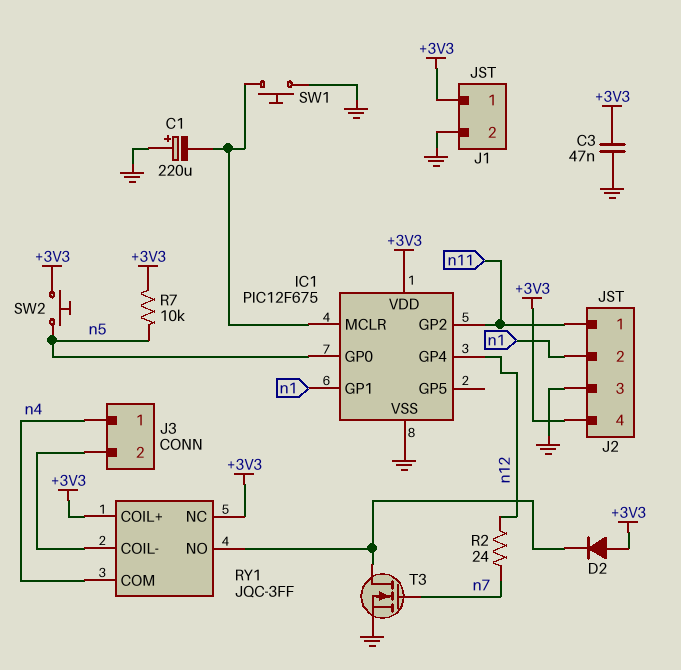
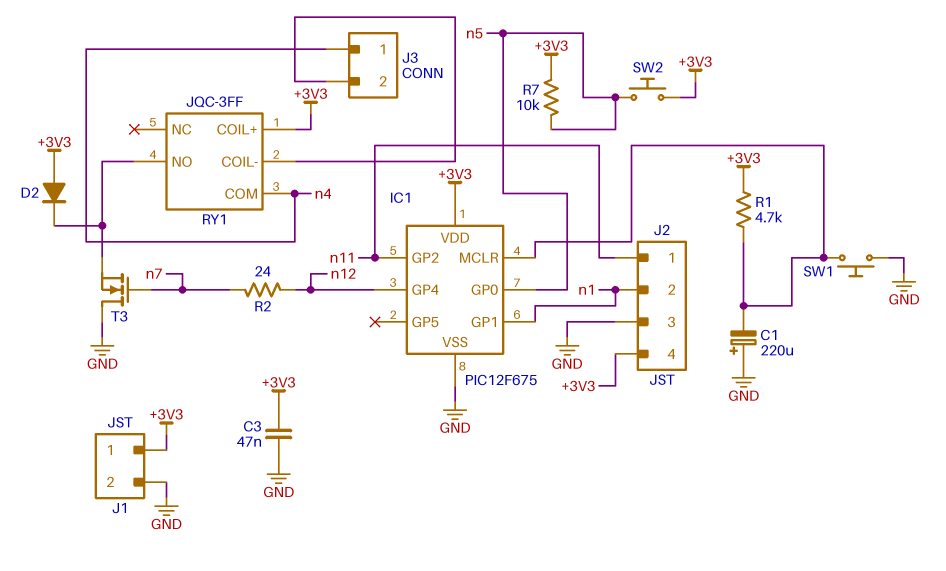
R1: none -> 4.7k (+3V3, IC1/MCLR)
RY1 pin NC: +3V3 -> none
T3: NMOS (G n7, D RY1/NO, S GND) -> NMOS (G n7, D GND, S RY1/NO)

